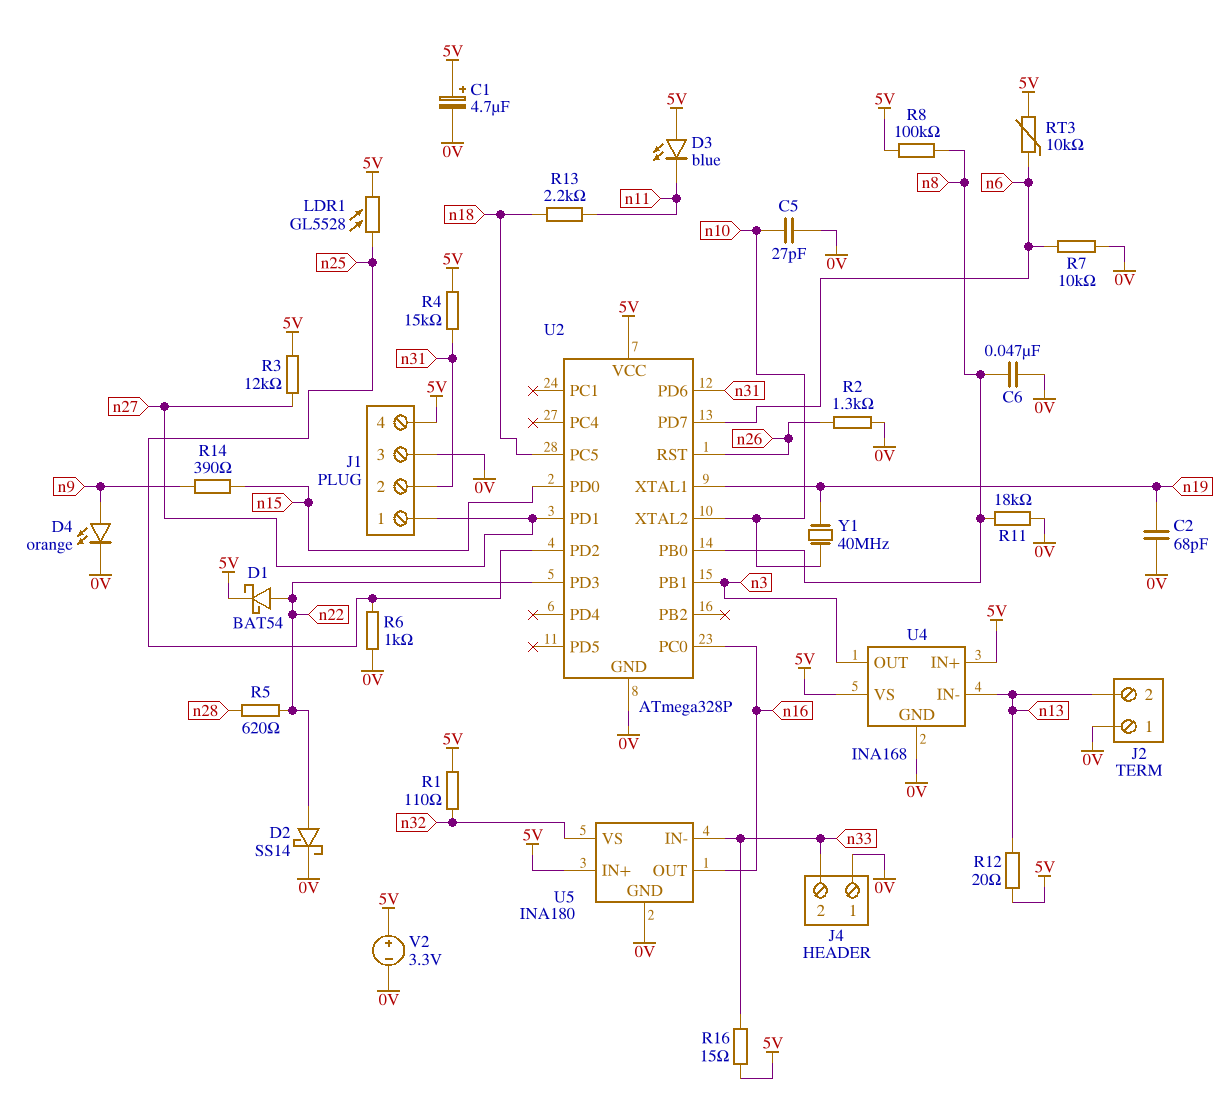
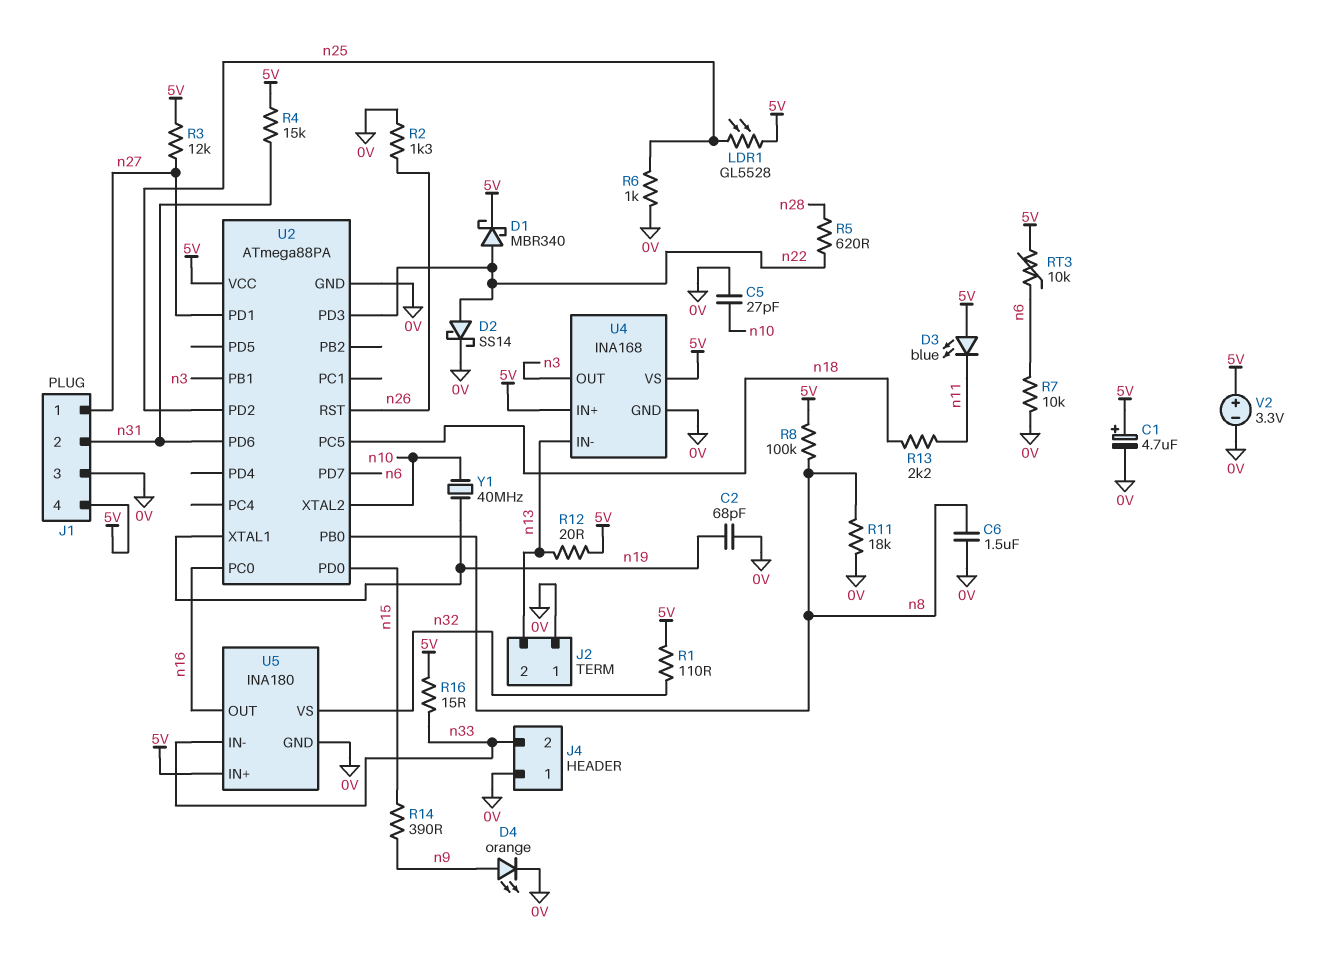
C6: 47nF (0V, n8) -> 1.5uF (0V, n8)
D1: schottky BAT54 (A n22, K 5V) -> schottky MBR340 (A n22, K 5V)
U2: ATmega328P -> ATmega88PA

